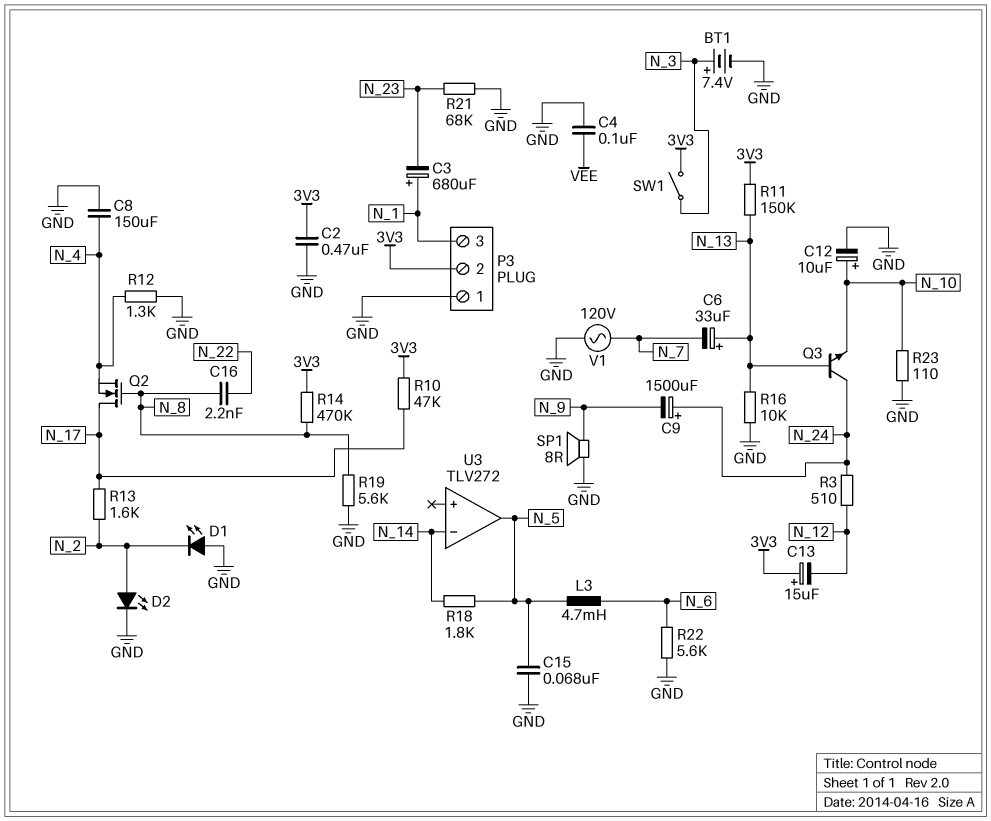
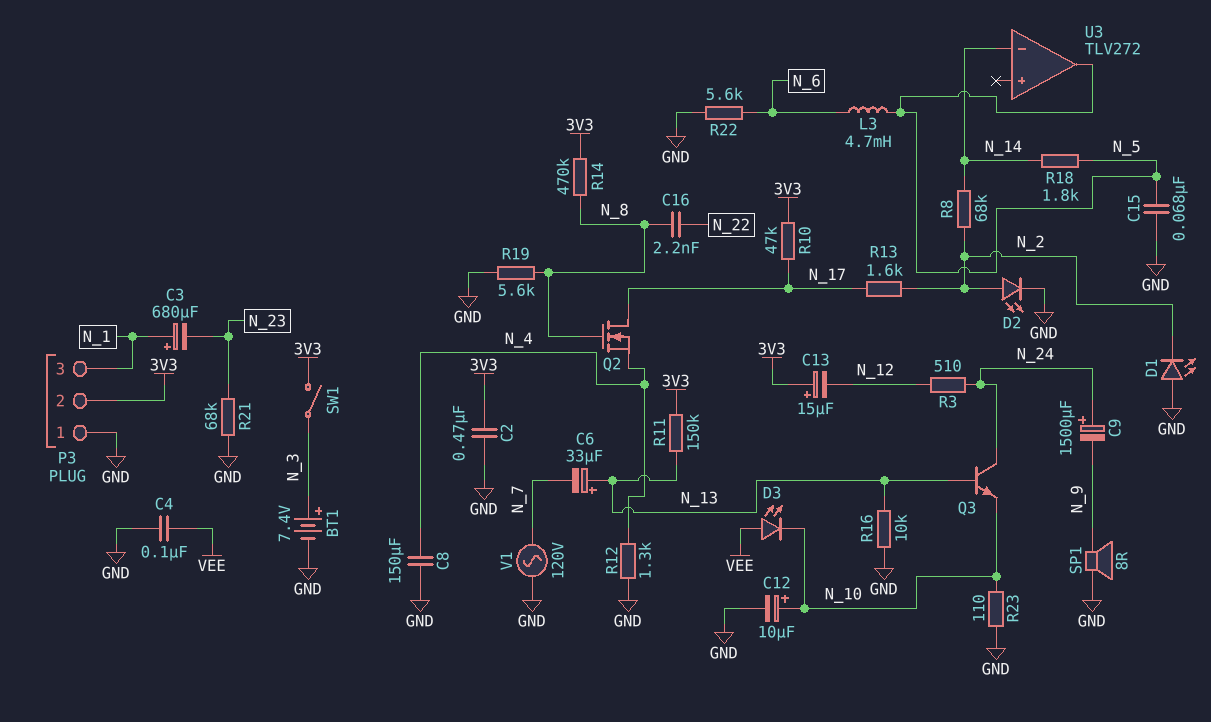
D3: none -> LED (A VEE, K N_10)
R8: none -> 68k (N_2, N_14)

